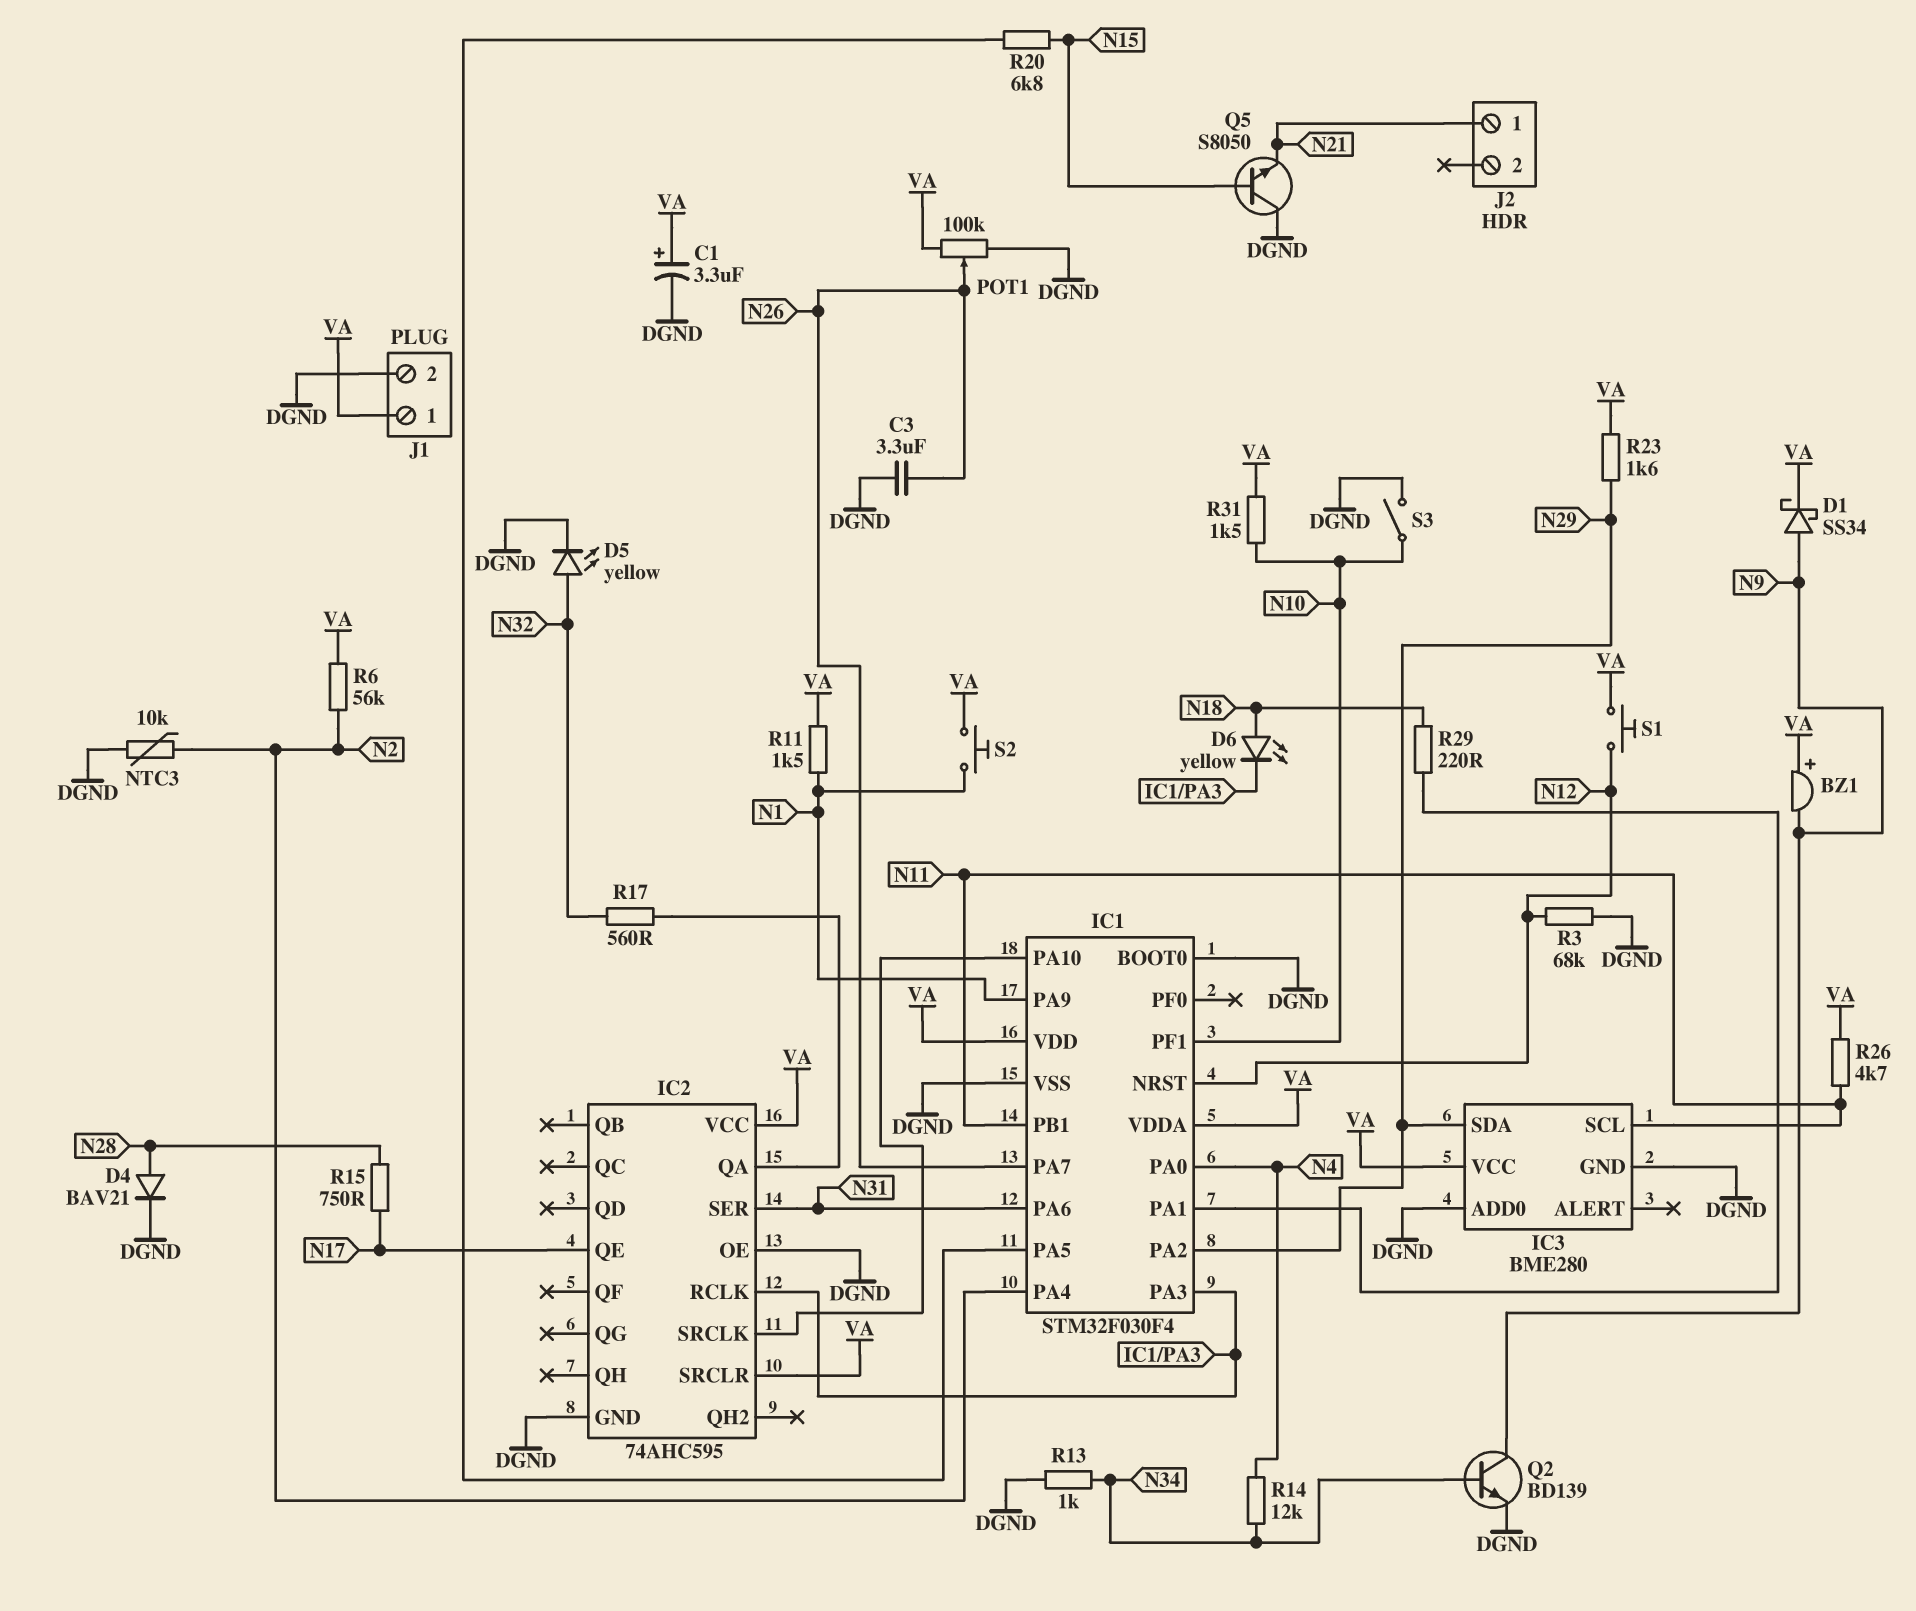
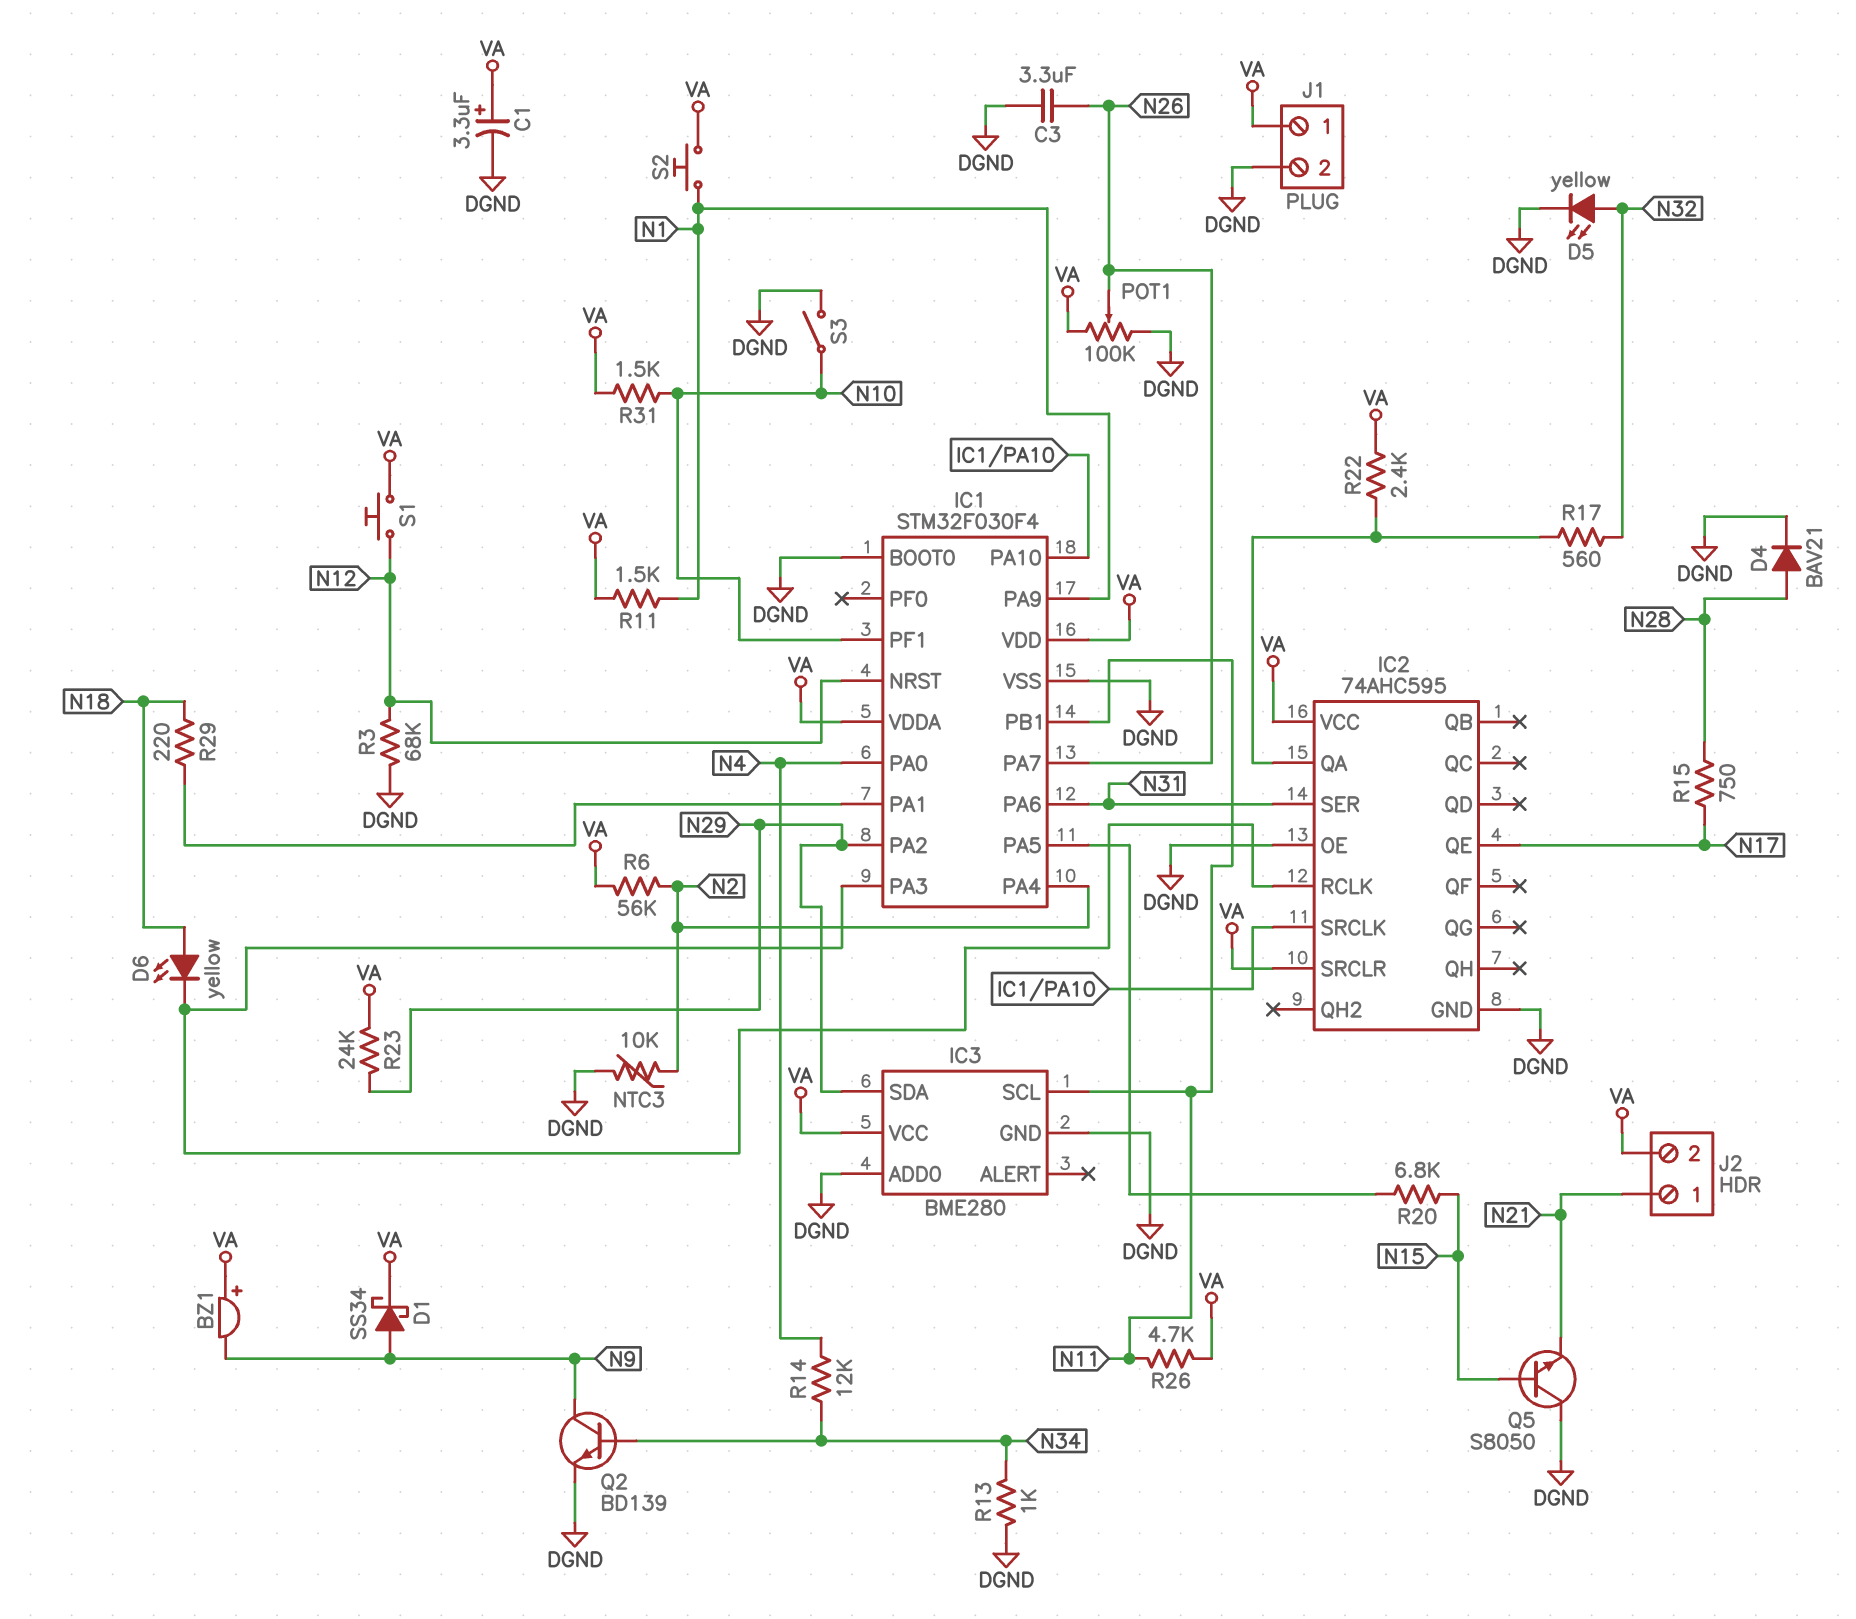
J2 pin 2: none -> VA
R22: none -> 2.4k (IC2/QA, VA)
R23: 1.6k (N29, VA) -> 24k (N29, VA)

